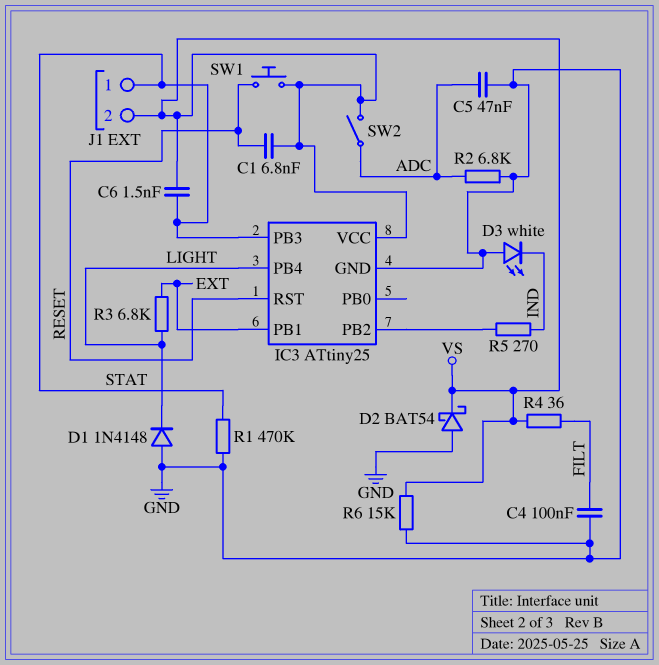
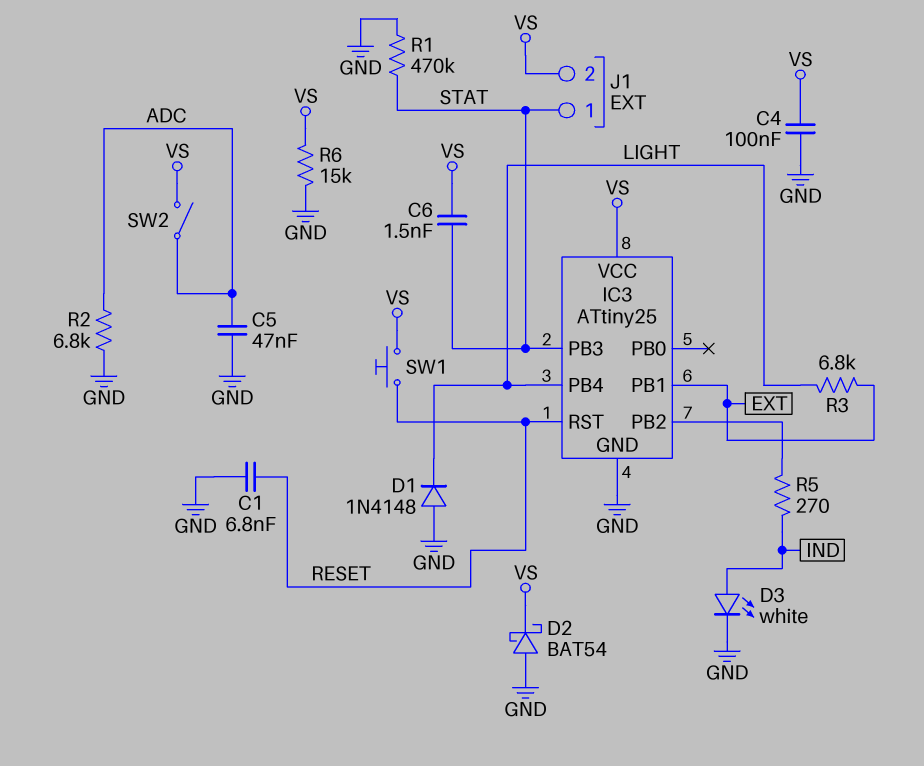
C1: 6.8nF (RESET, VS) -> 6.8nF (GND, RESET)
C4: 100nF (FILT, GND) -> 100nF (GND, VS)
D3: LED white (A GND, K IND) -> LED white (A IND, K GND)
R4: 36 (FILT, VS) -> none

